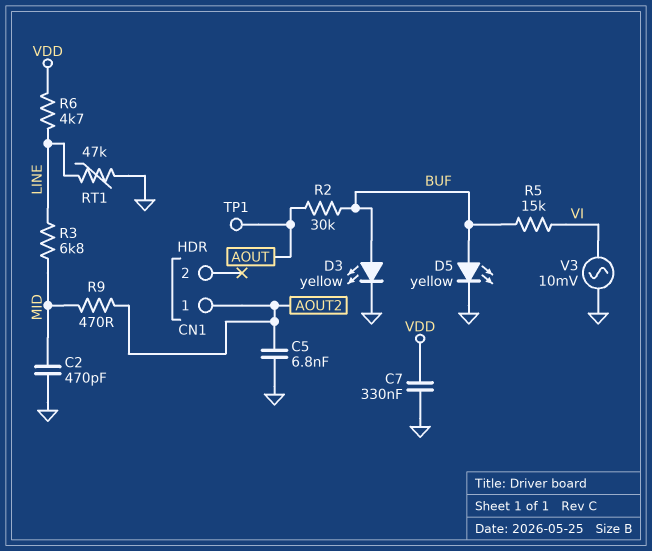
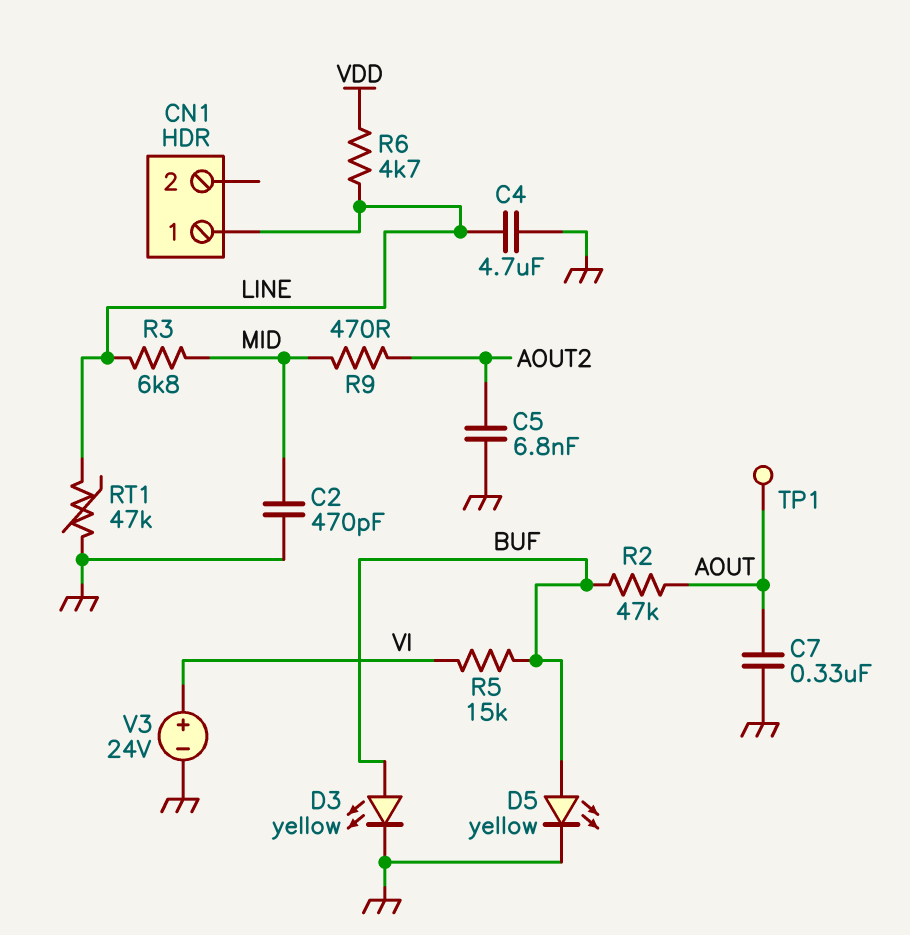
C4: none -> 4.7uF (GND, LINE)
C7: 330nF (GND, VDD) -> 330nF (AOUT, GND)
CN1 pin 1: AOUT2 -> LINE
R2: 30k (AOUT, BUF) -> 47k (AOUT, BUF)
V3: AC 10mV (GND, VI) -> 24V (plus VI, minus GND)

